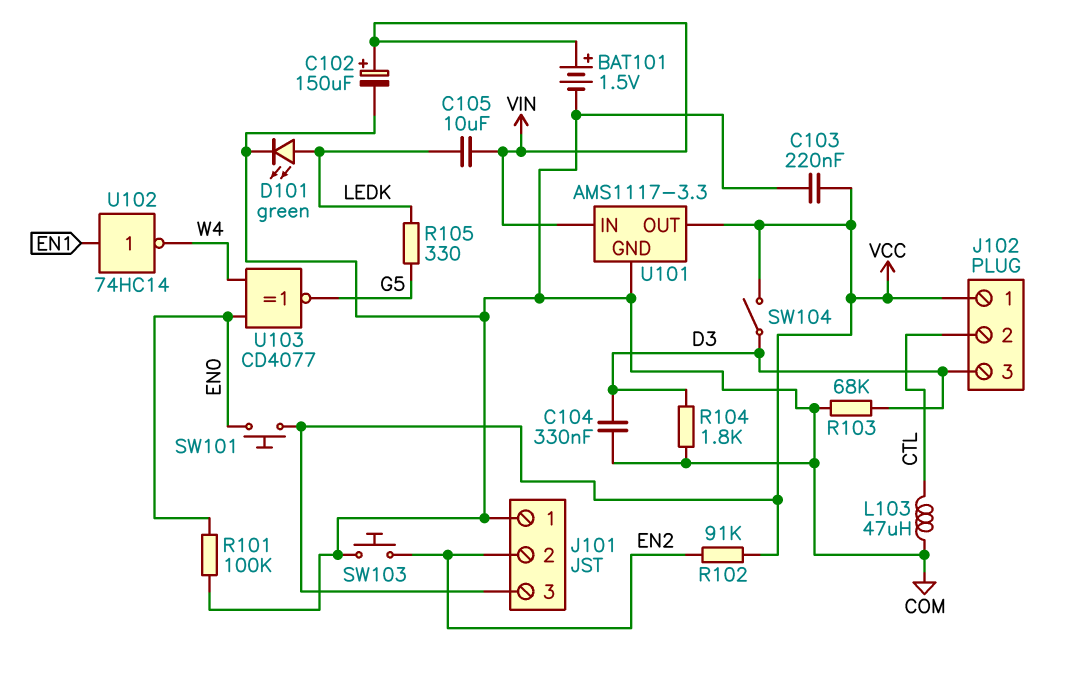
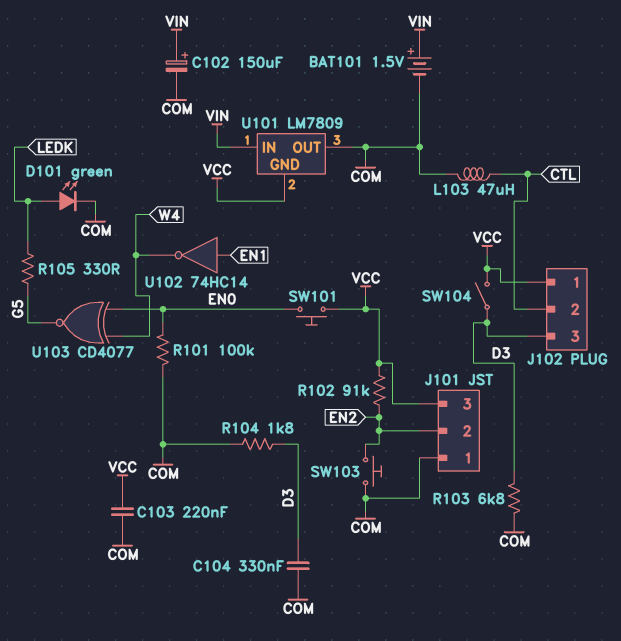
C105: 10uF (LEDK, VIN) -> none
R103: 68k (COM, D3) -> 6.8k (COM, D3)
U101: AMS1117-3.3 -> LM7809
U101 pin GND: COM -> VCC
U101 pin OUT: VCC -> COM

